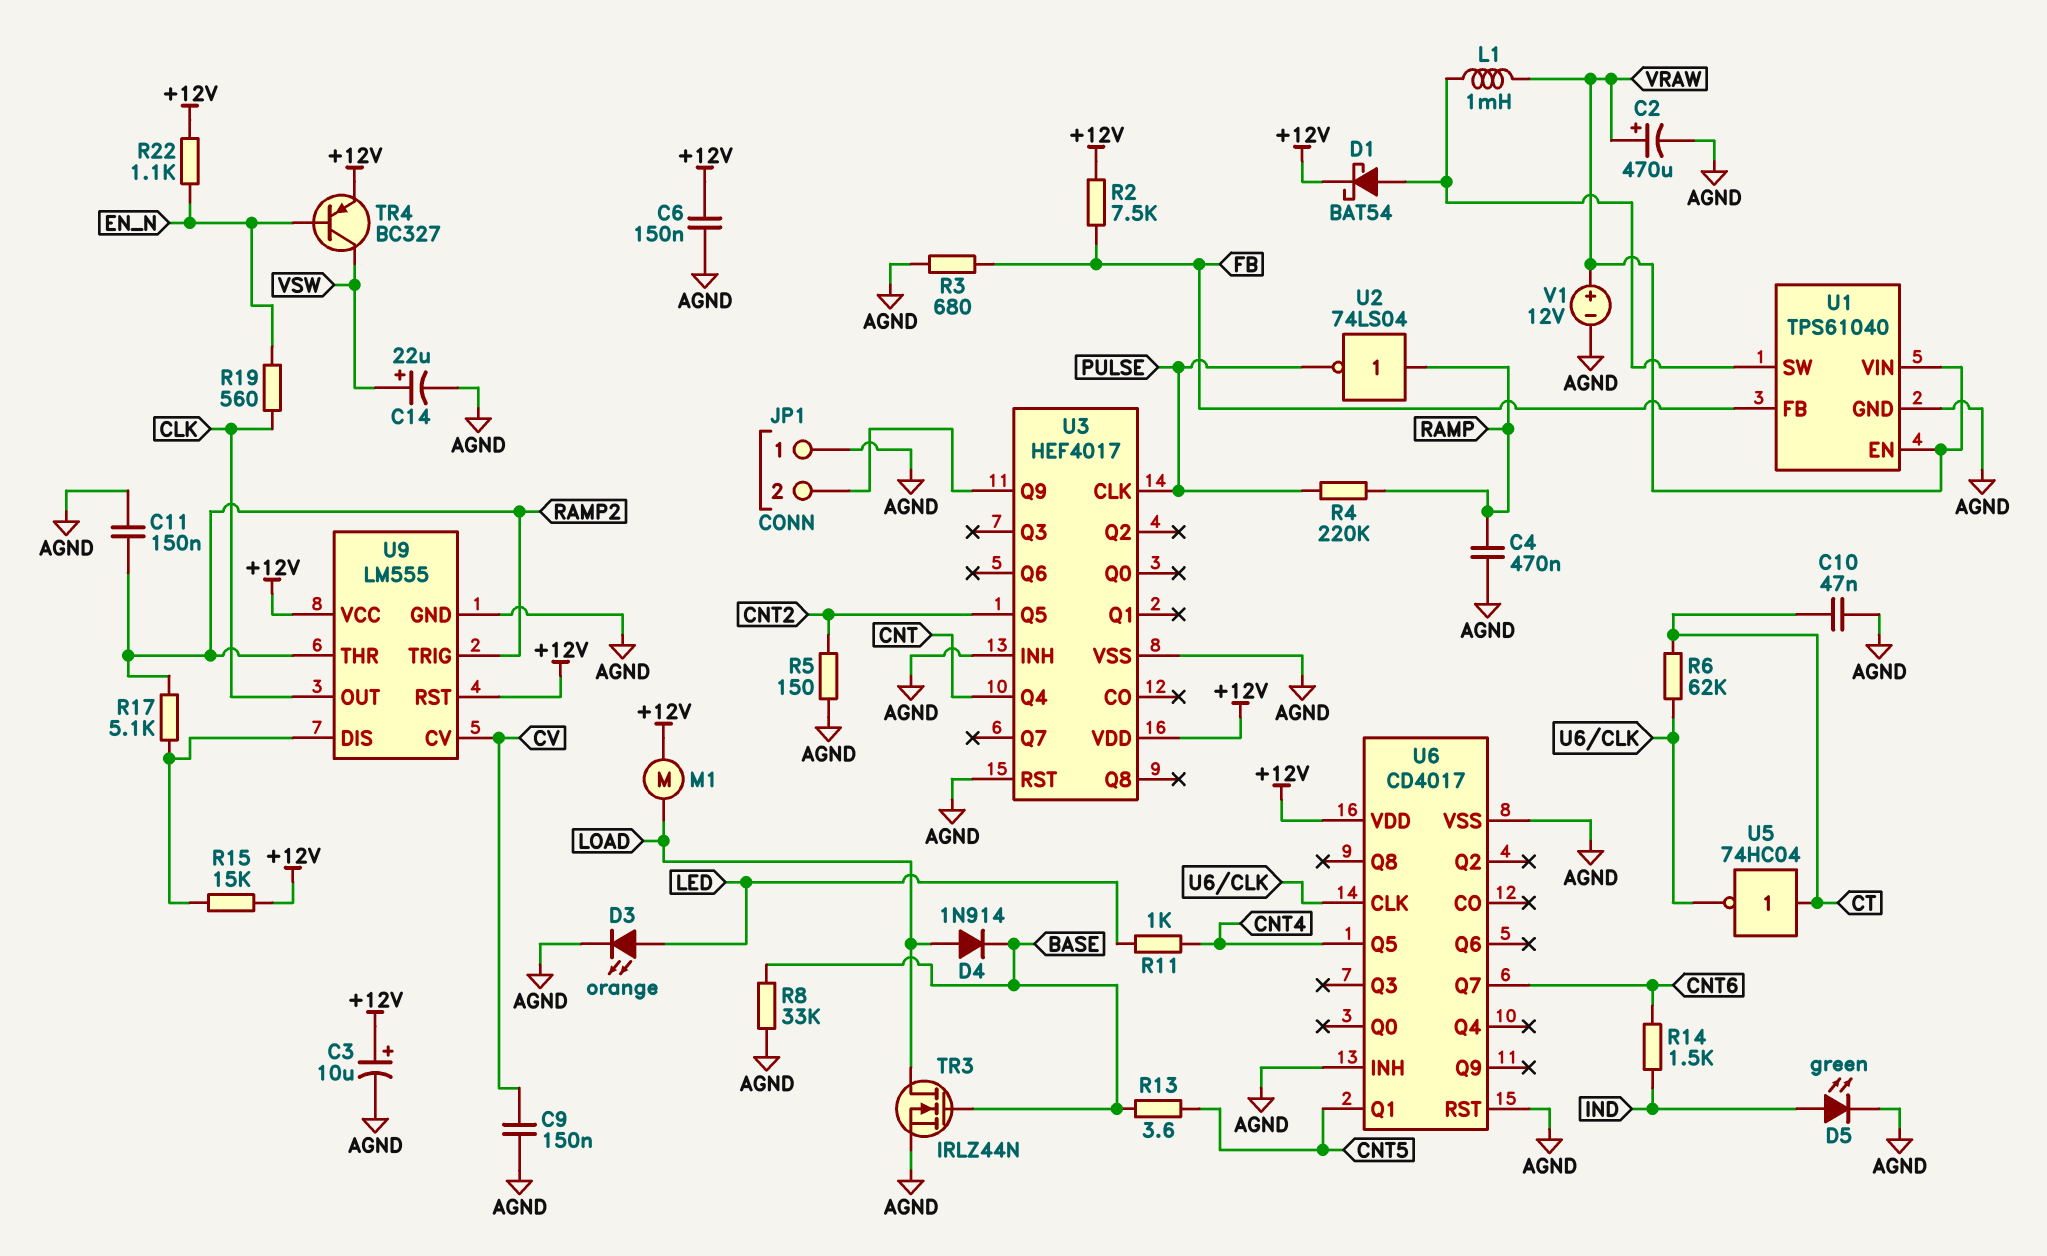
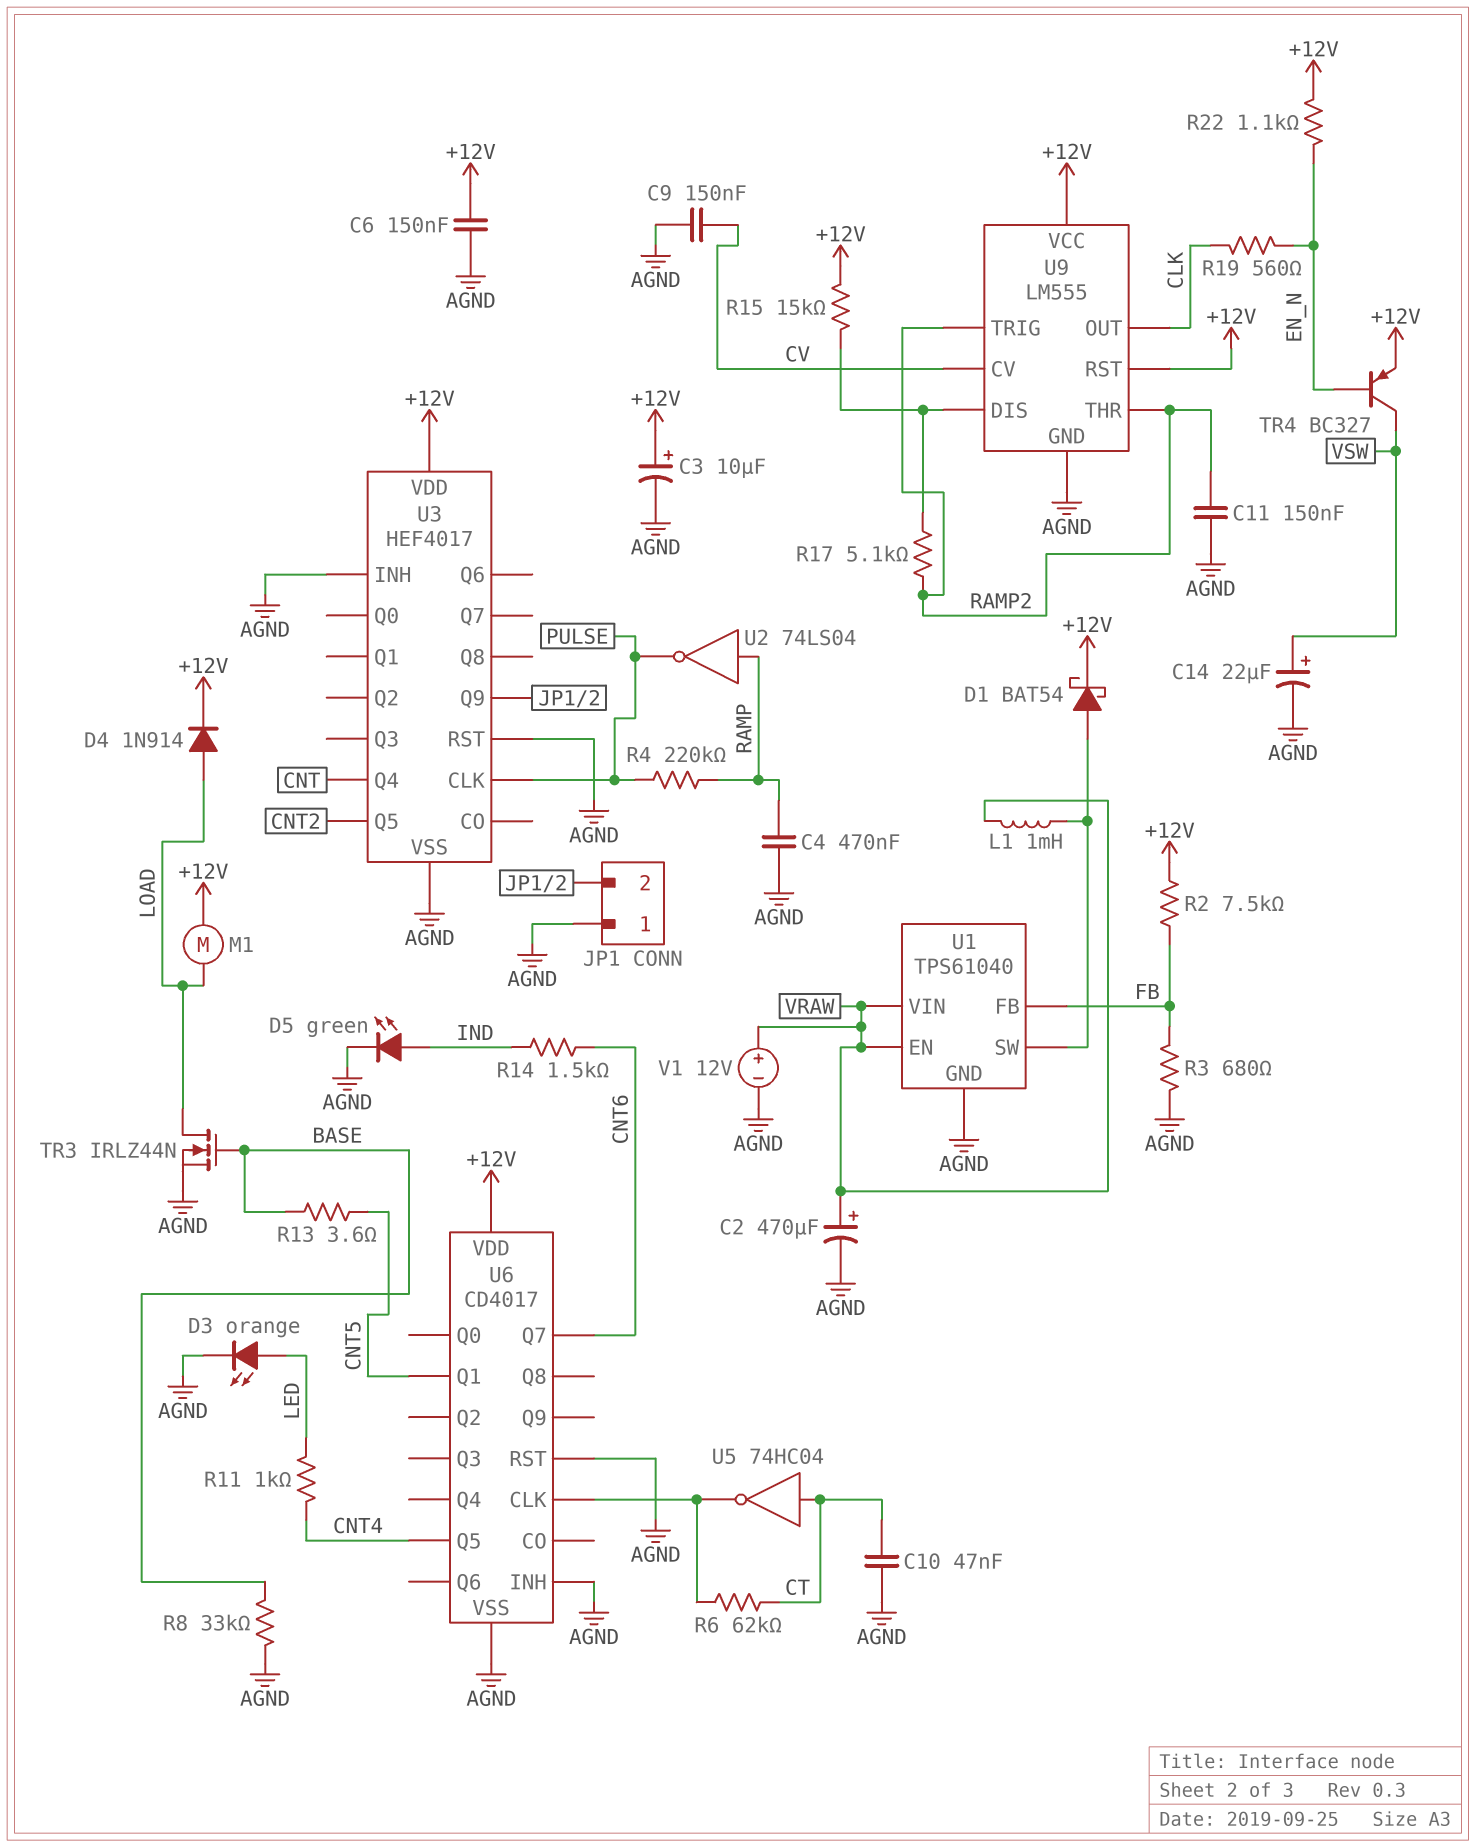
D4: diode 1N914 (A LOAD, K BASE) -> diode 1N914 (A LOAD, K +12V)
R5: 150 (AGND, CNT2) -> none

